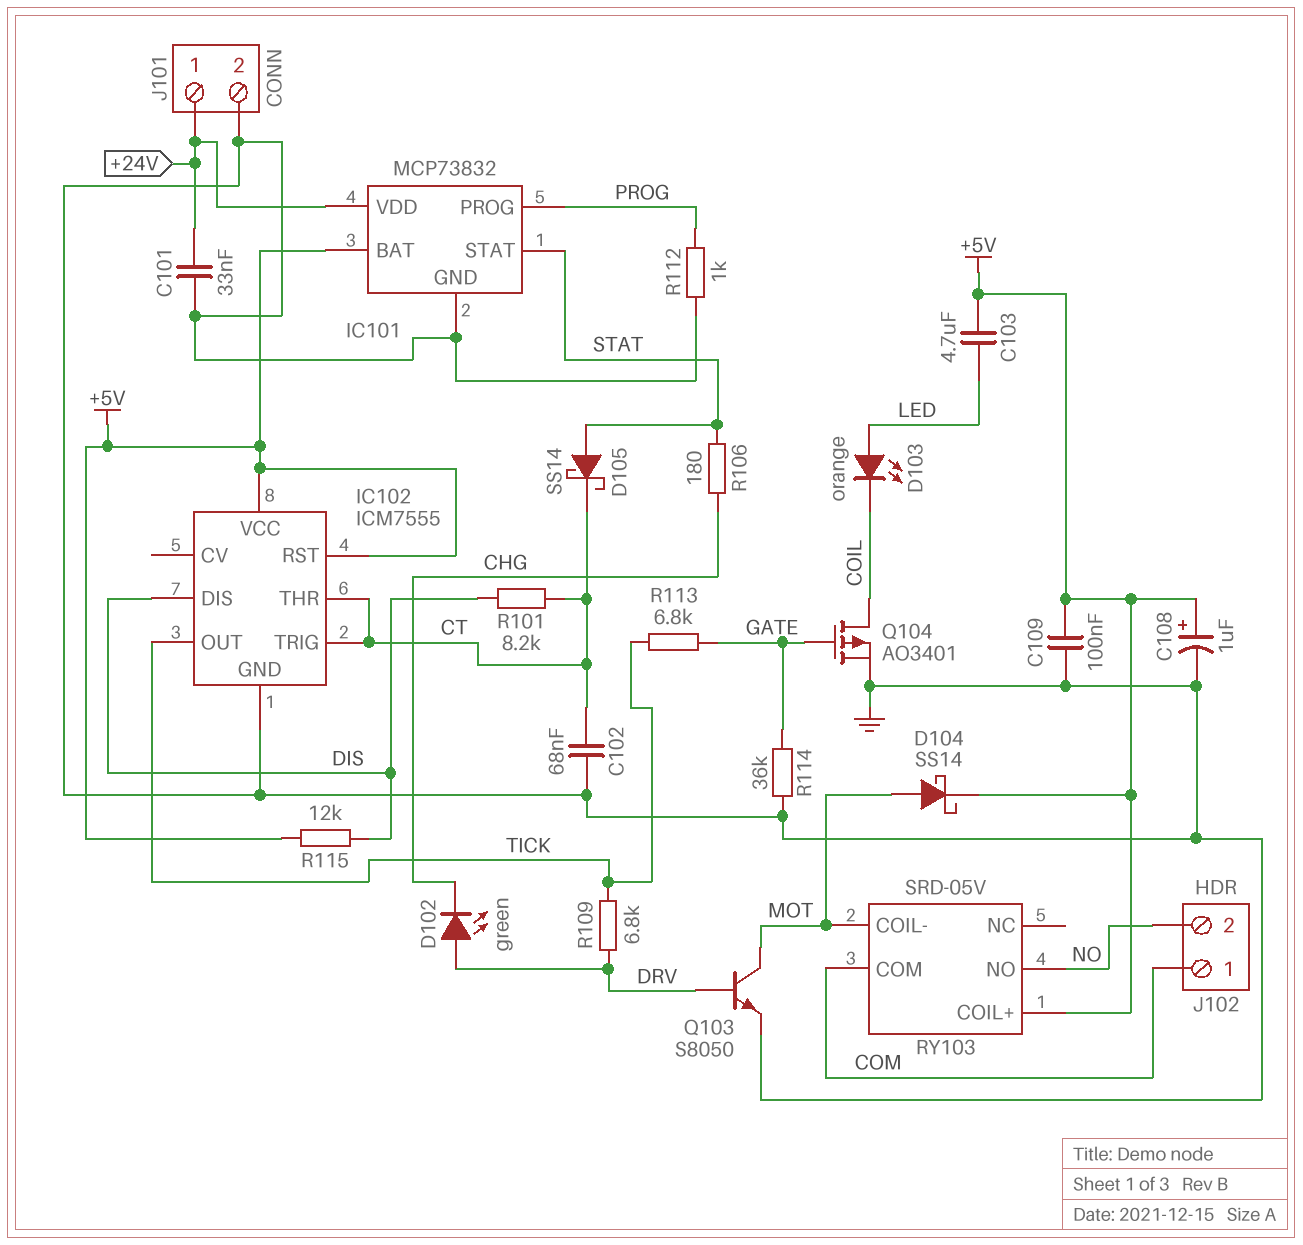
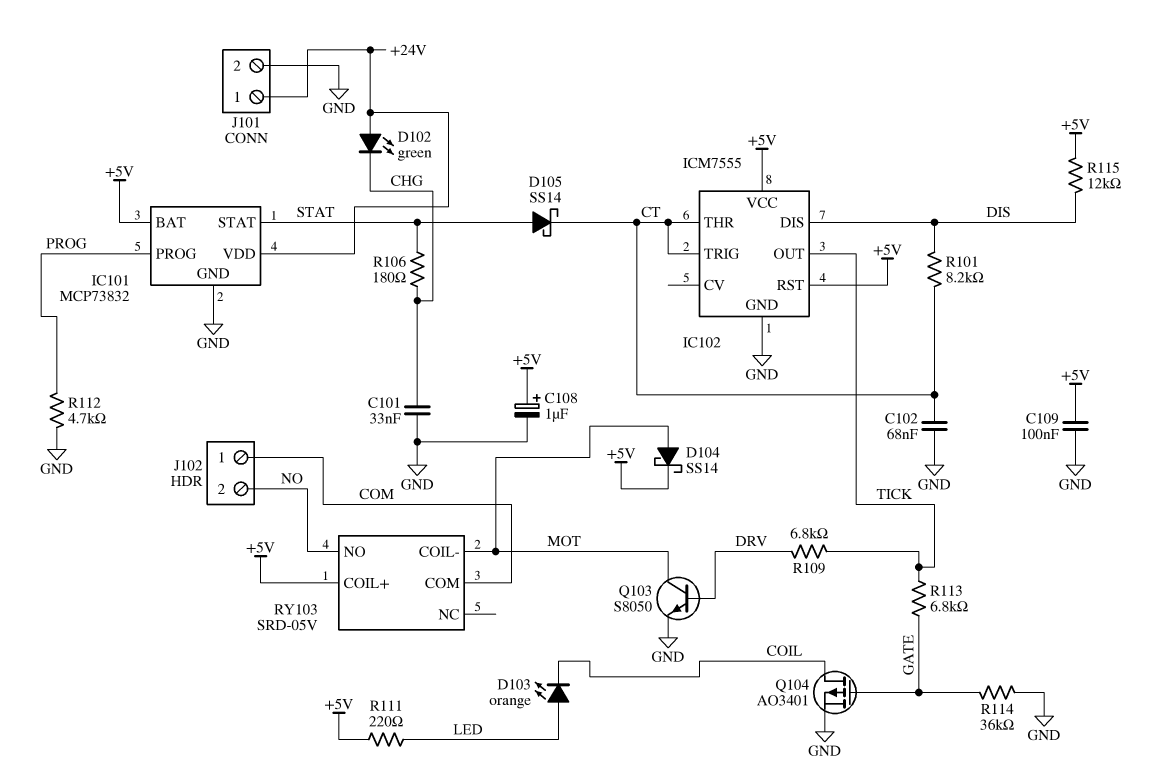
C101: 33nF (+24V, GND) -> 33nF (CHG, GND)
C103: 4.7uF (+5V, LED) -> none
D102: LED green (A DRV, K CHG) -> LED green (A +24V, K CHG)
R111: none -> 220 (+5V, LED)
R112: 1k (GND, PROG) -> 4.7k (GND, PROG)

